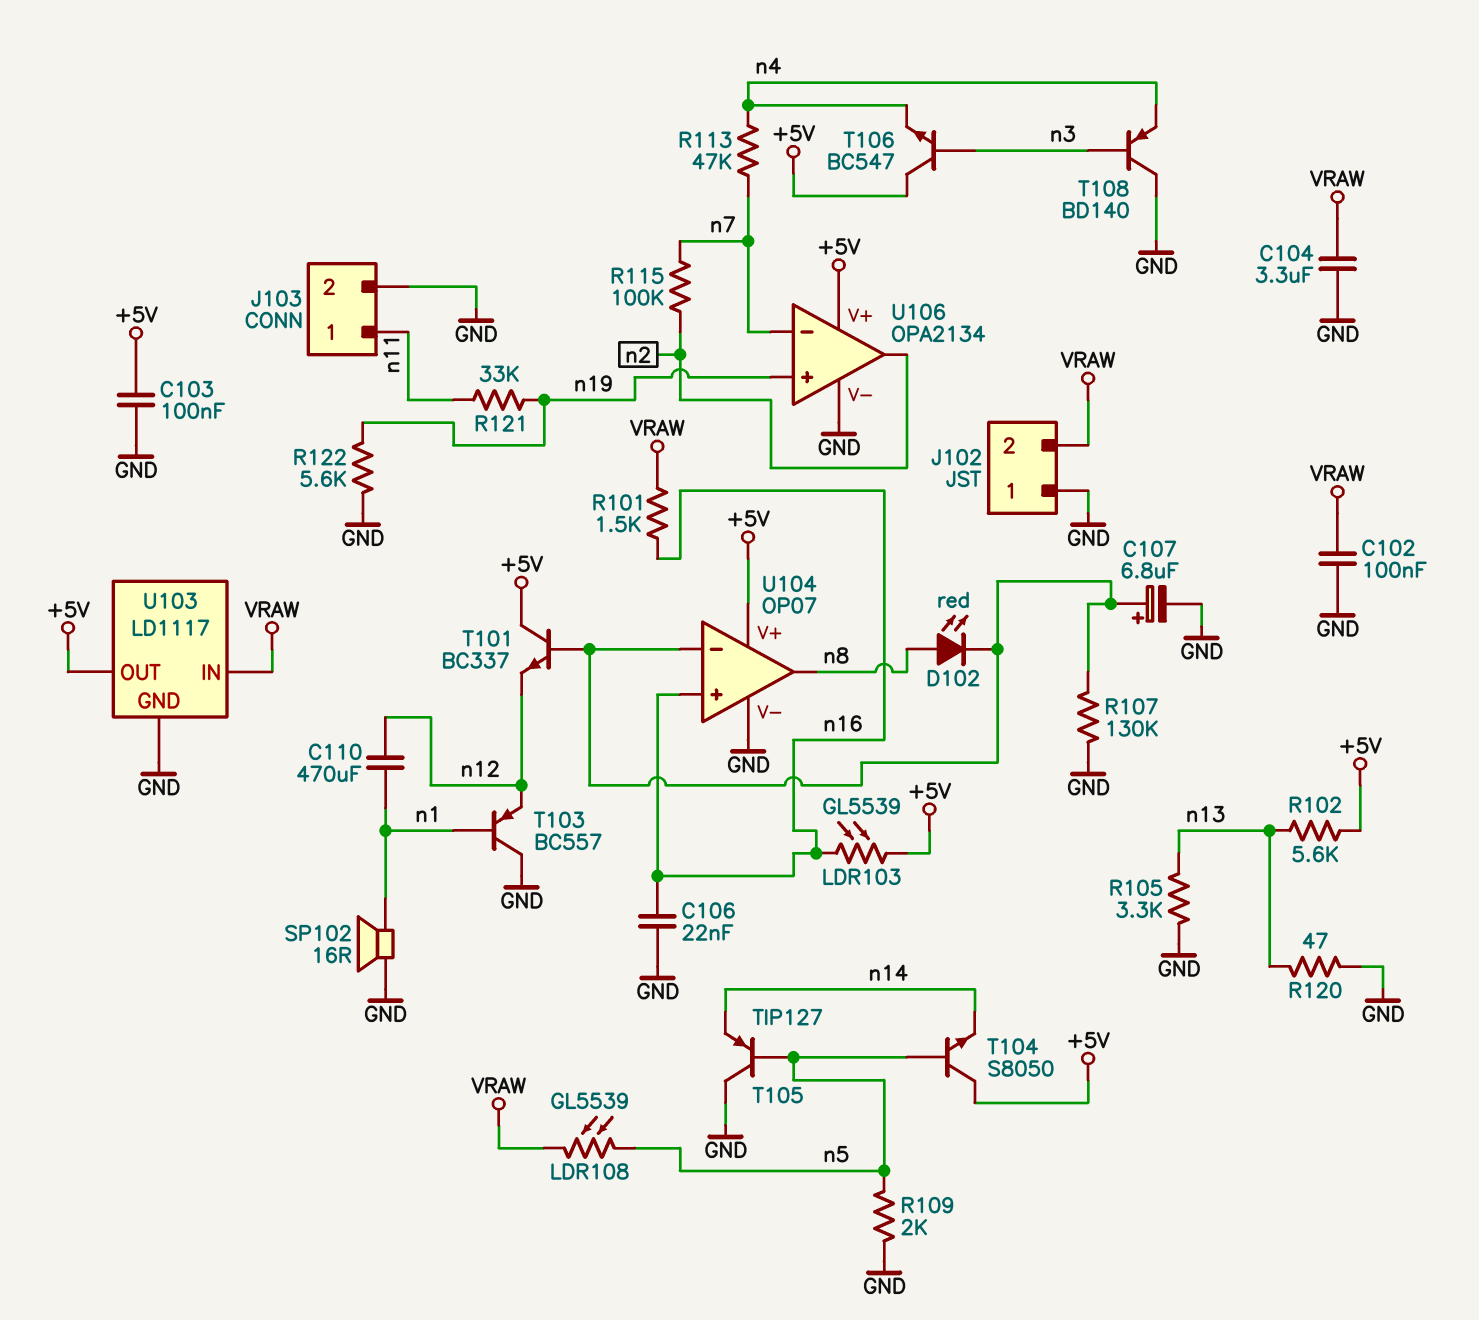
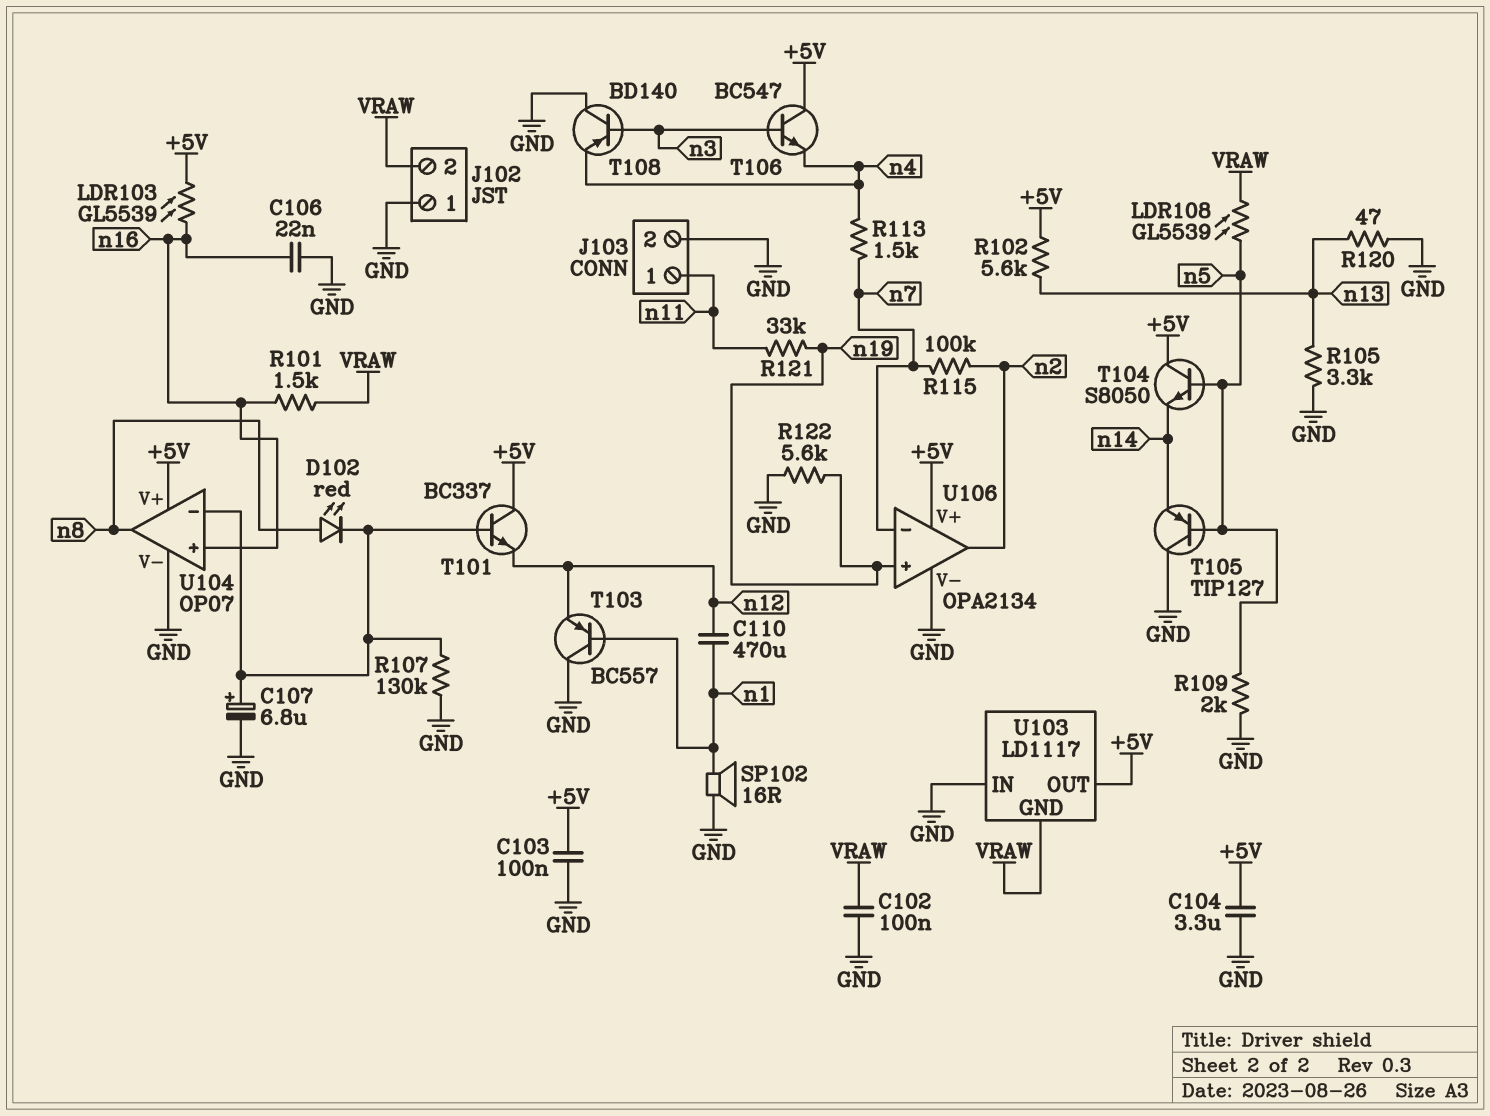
C104: 3.3uF (GND, VRAW) -> 3.3uF (+5V, GND)
R113: 47k (n4, n7) -> 1.5k (n4, n7)
U103 pin GND: GND -> VRAW
U103 pin IN: VRAW -> GND

